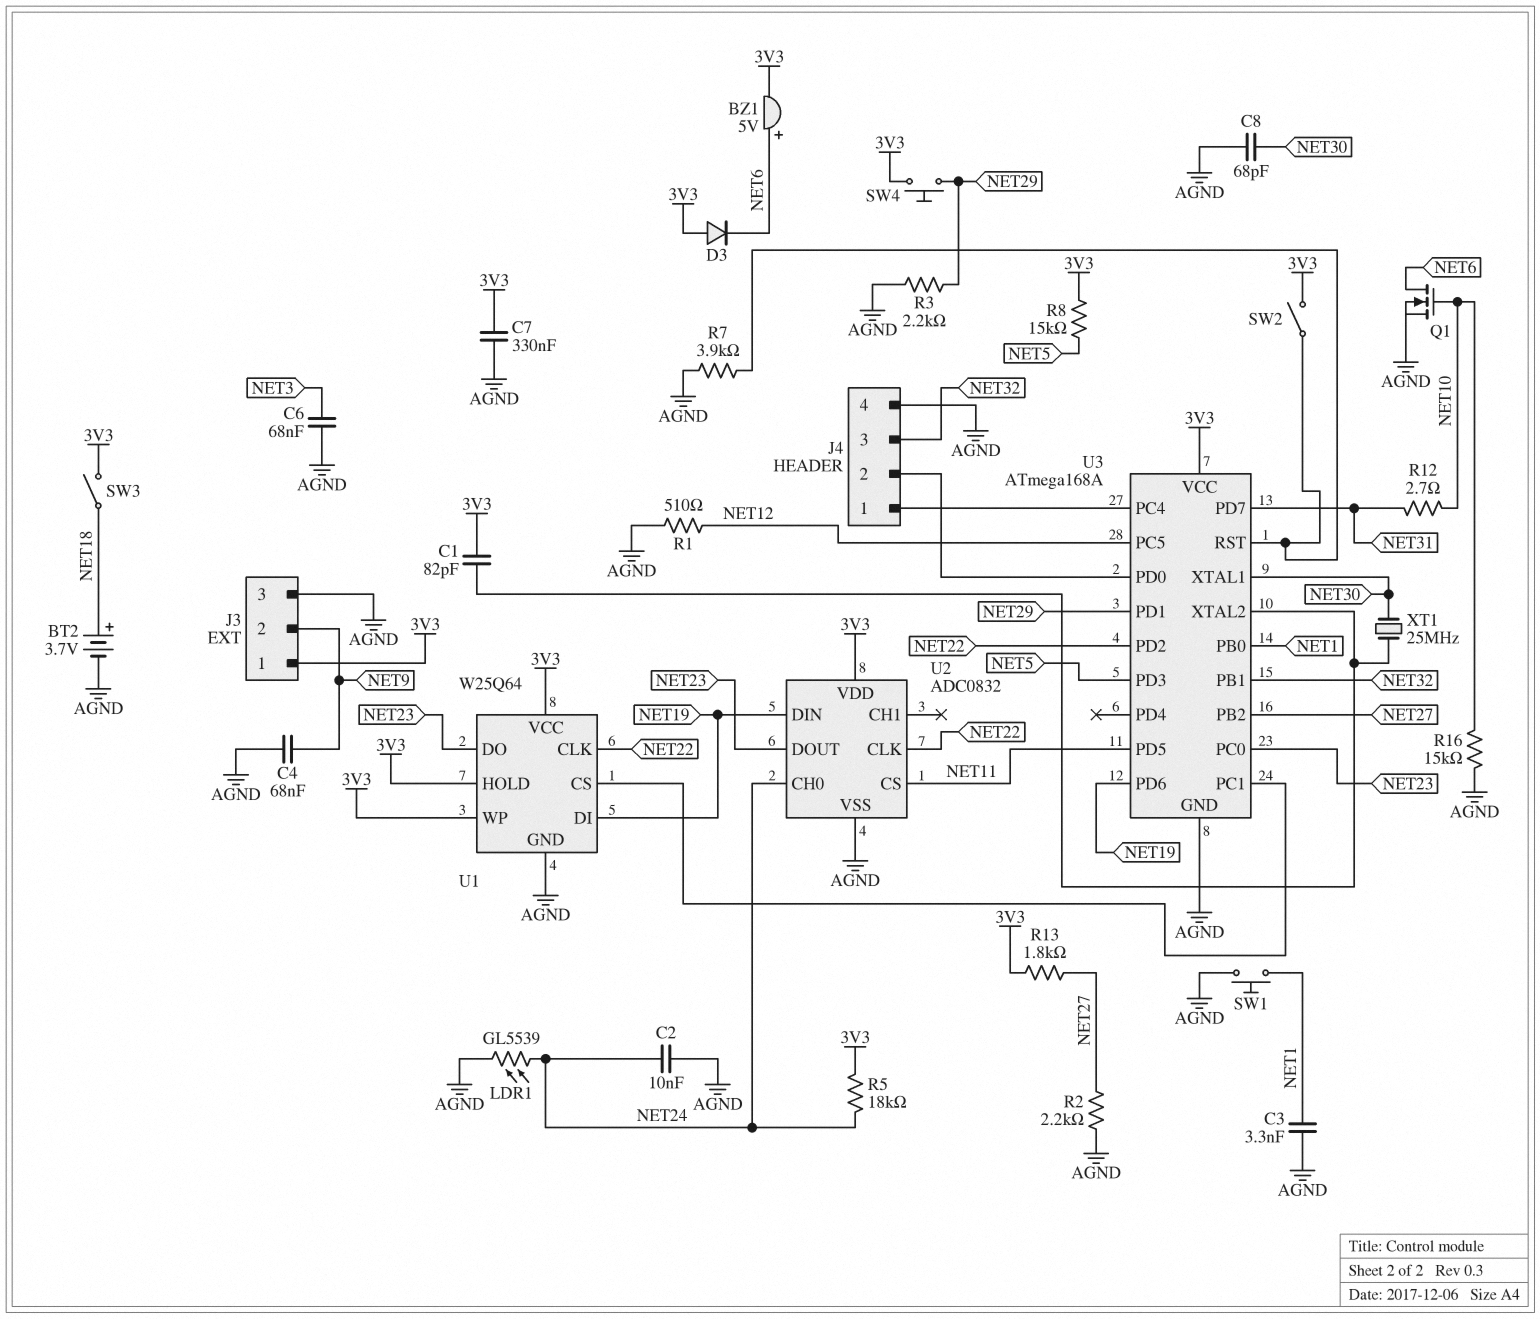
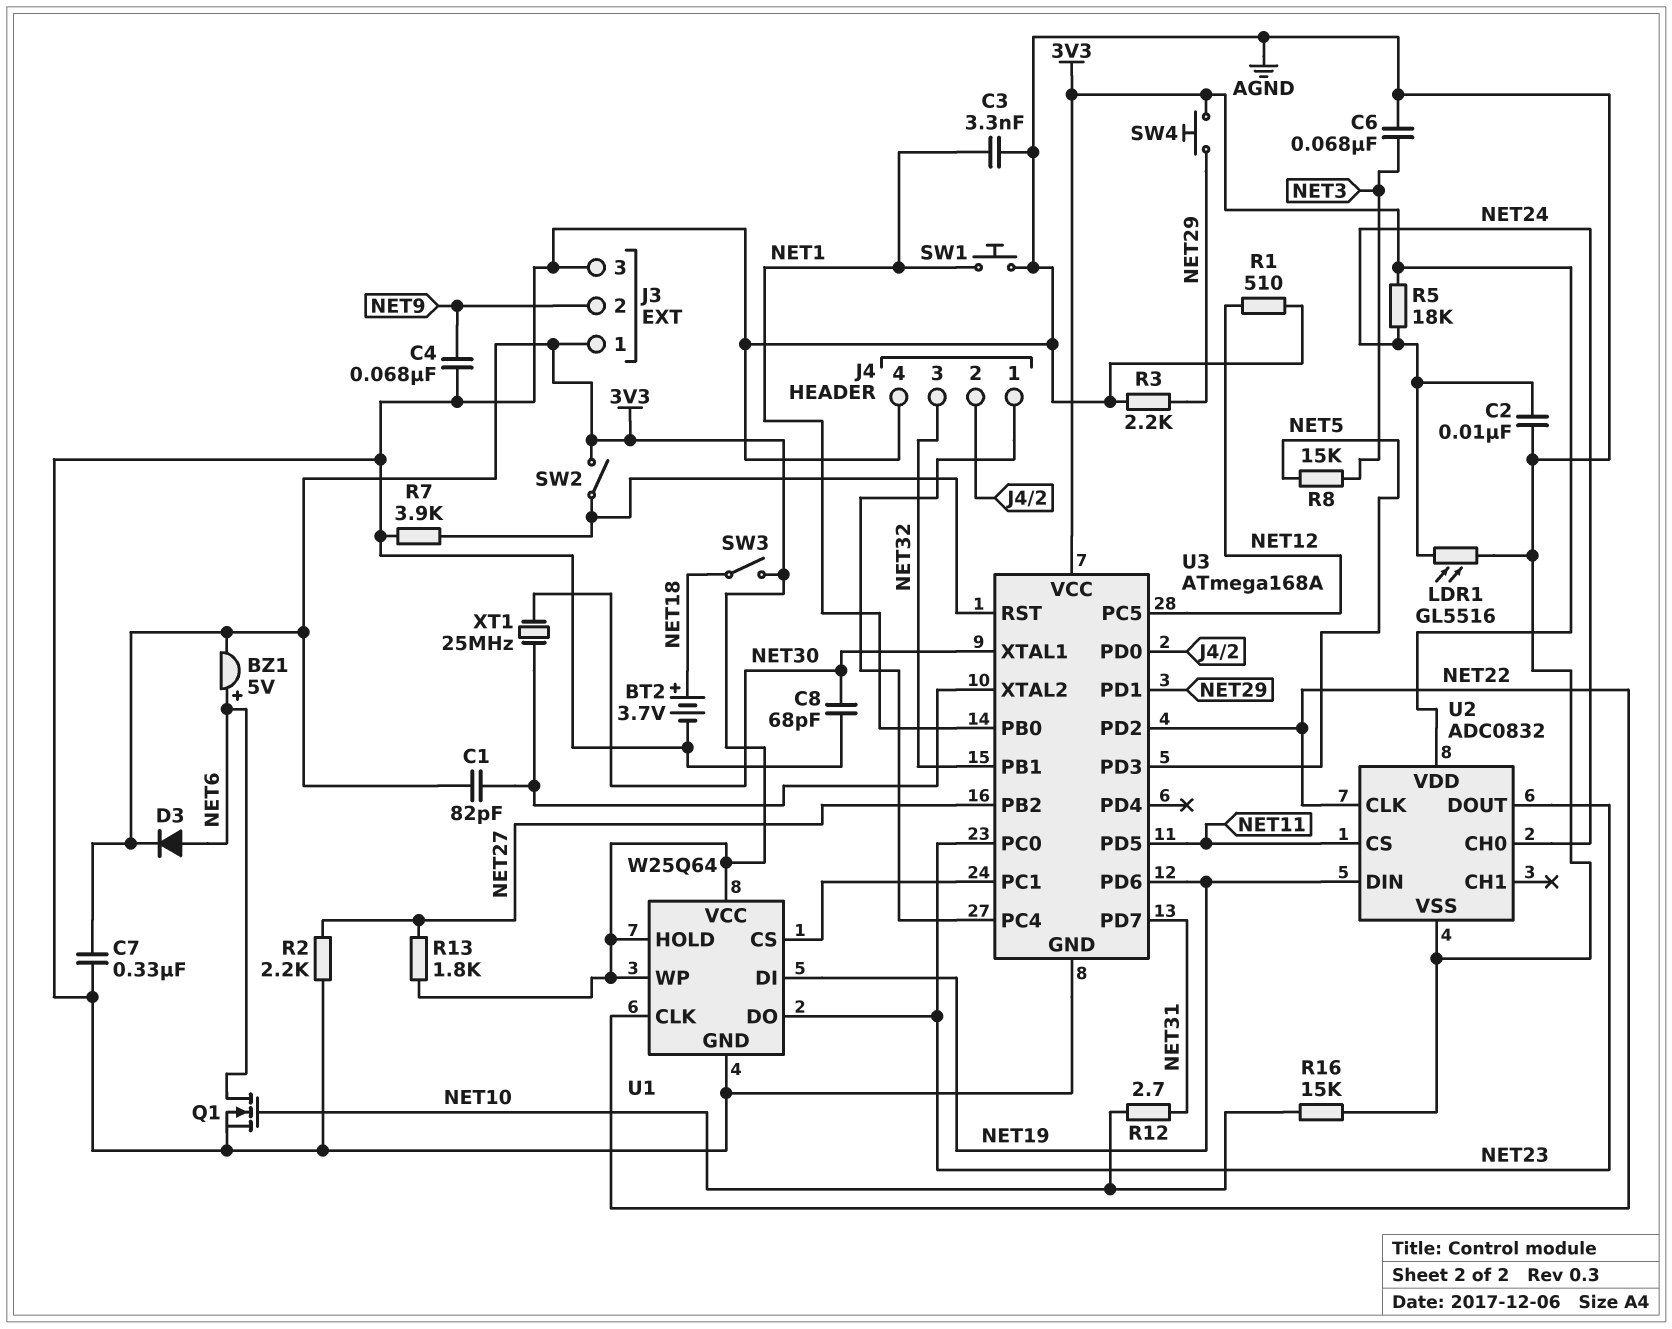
D3: diode (A 3V3, K NET6) -> diode (A NET6, K 3V3)
LDR1: GL5539 (AGND, NET24) -> GL5516 (AGND, NET24)
R8: 15k (3V3, NET5) -> 15k (NET3, NET5)

